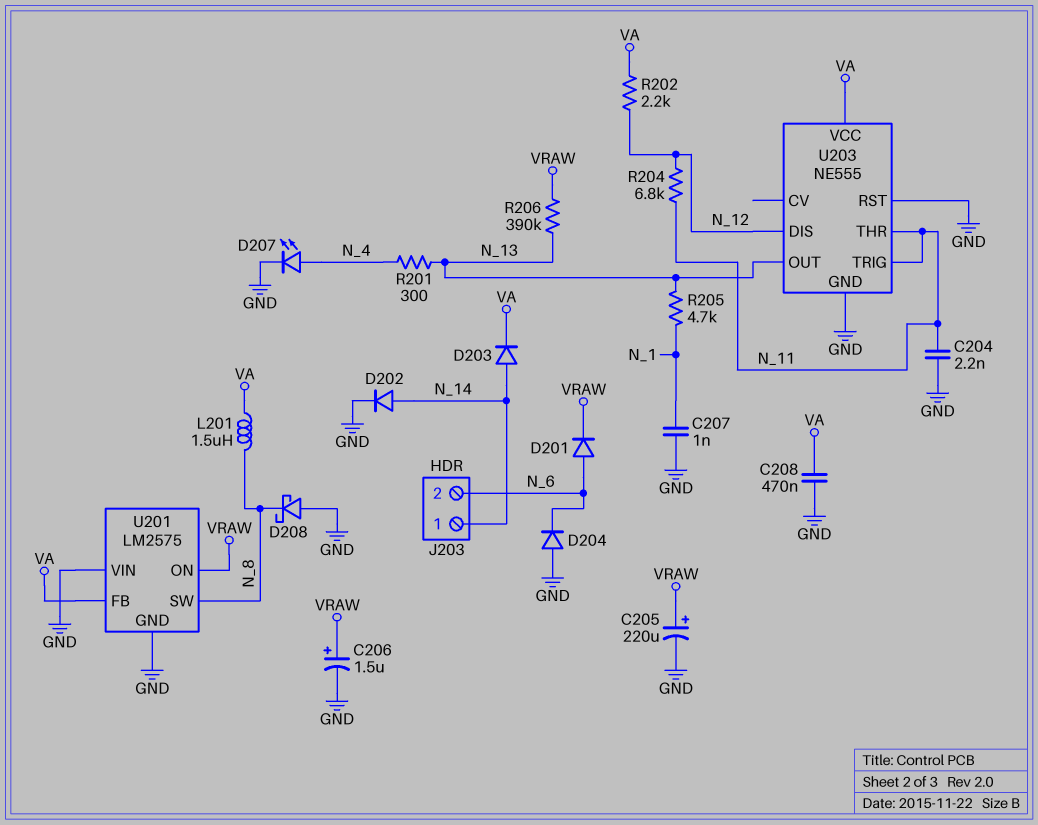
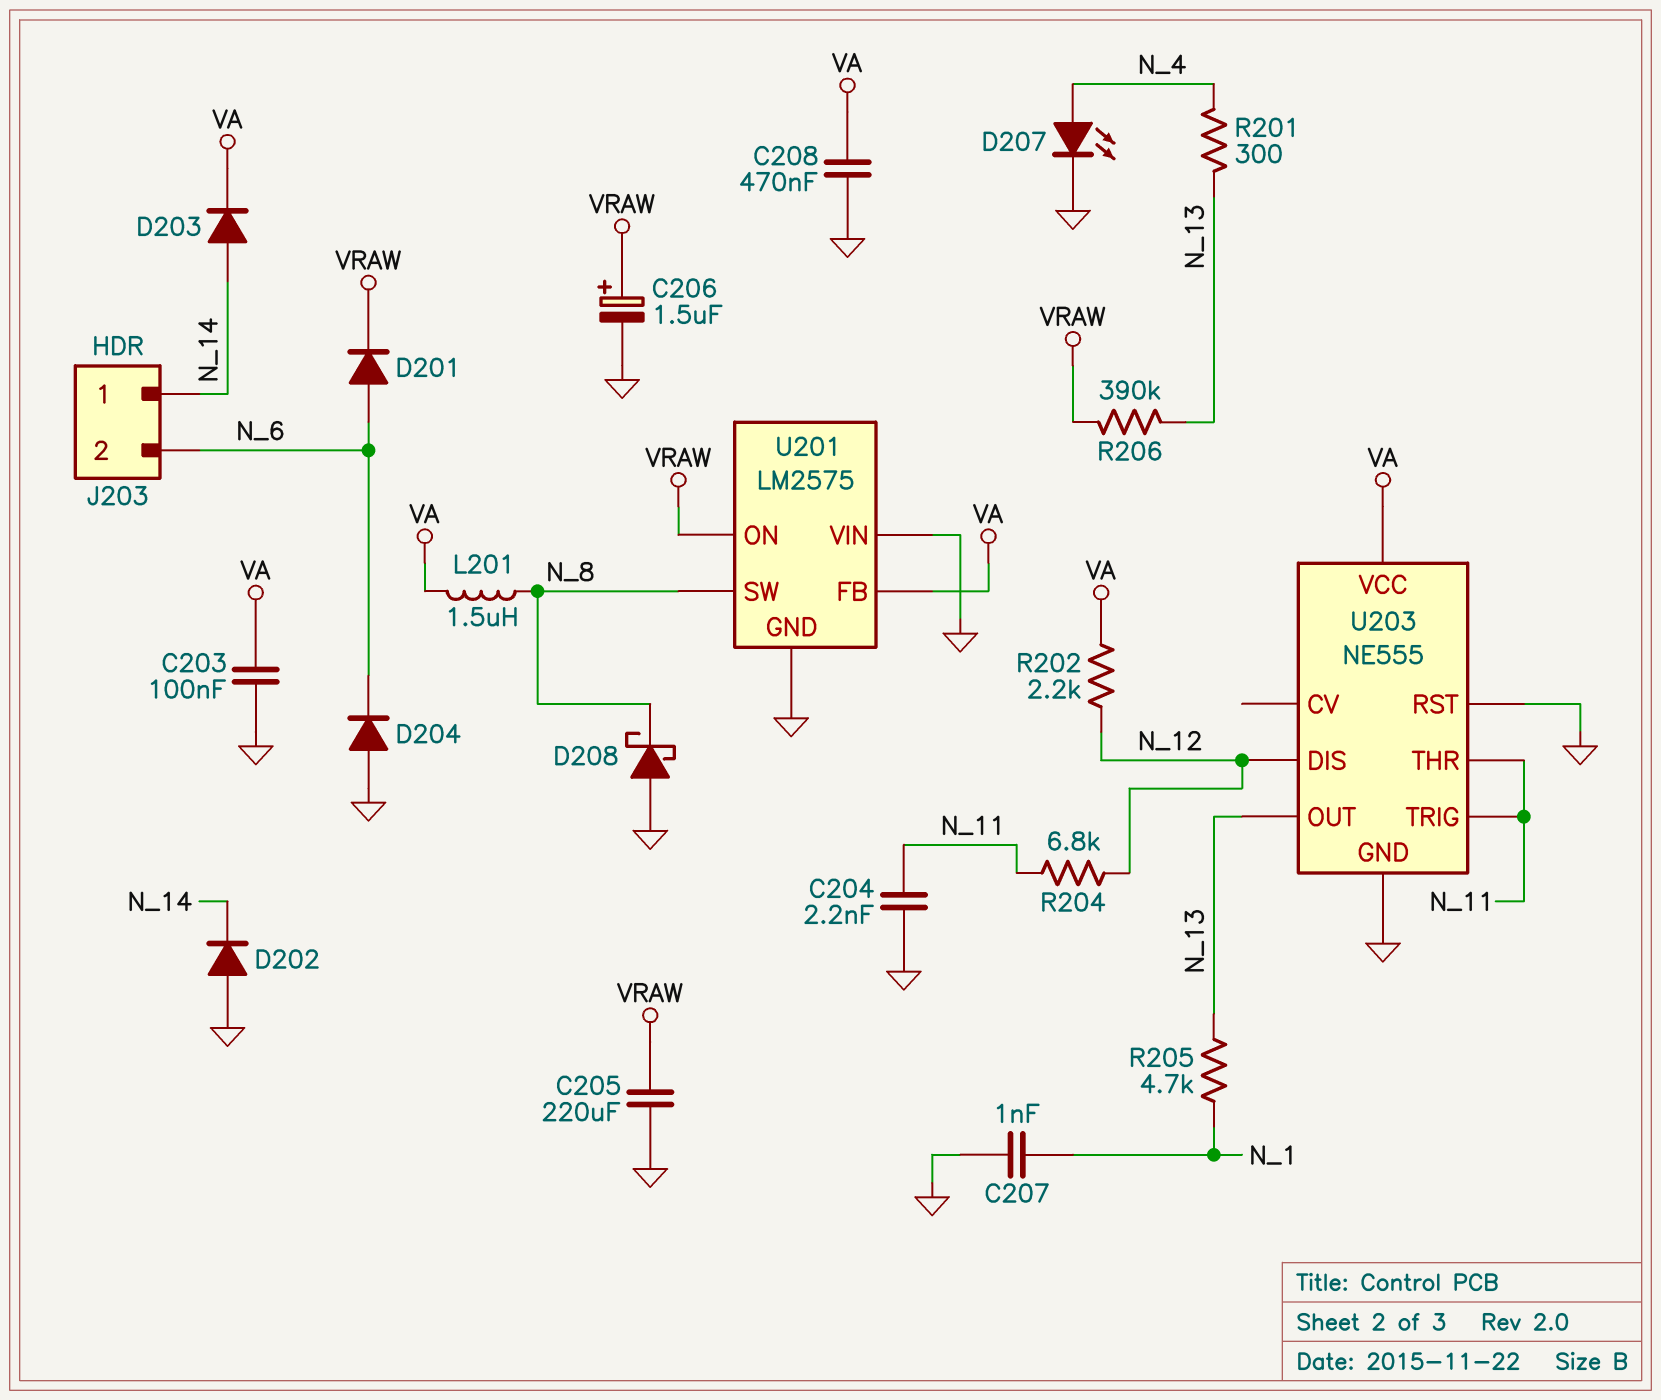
C203: none -> 100nF (GND, VA)
C205: 220uF (plus VRAW, minus GND) -> 220uF (GND, VRAW)
D202: diode (A N_14, K GND) -> diode (A GND, K N_14)

